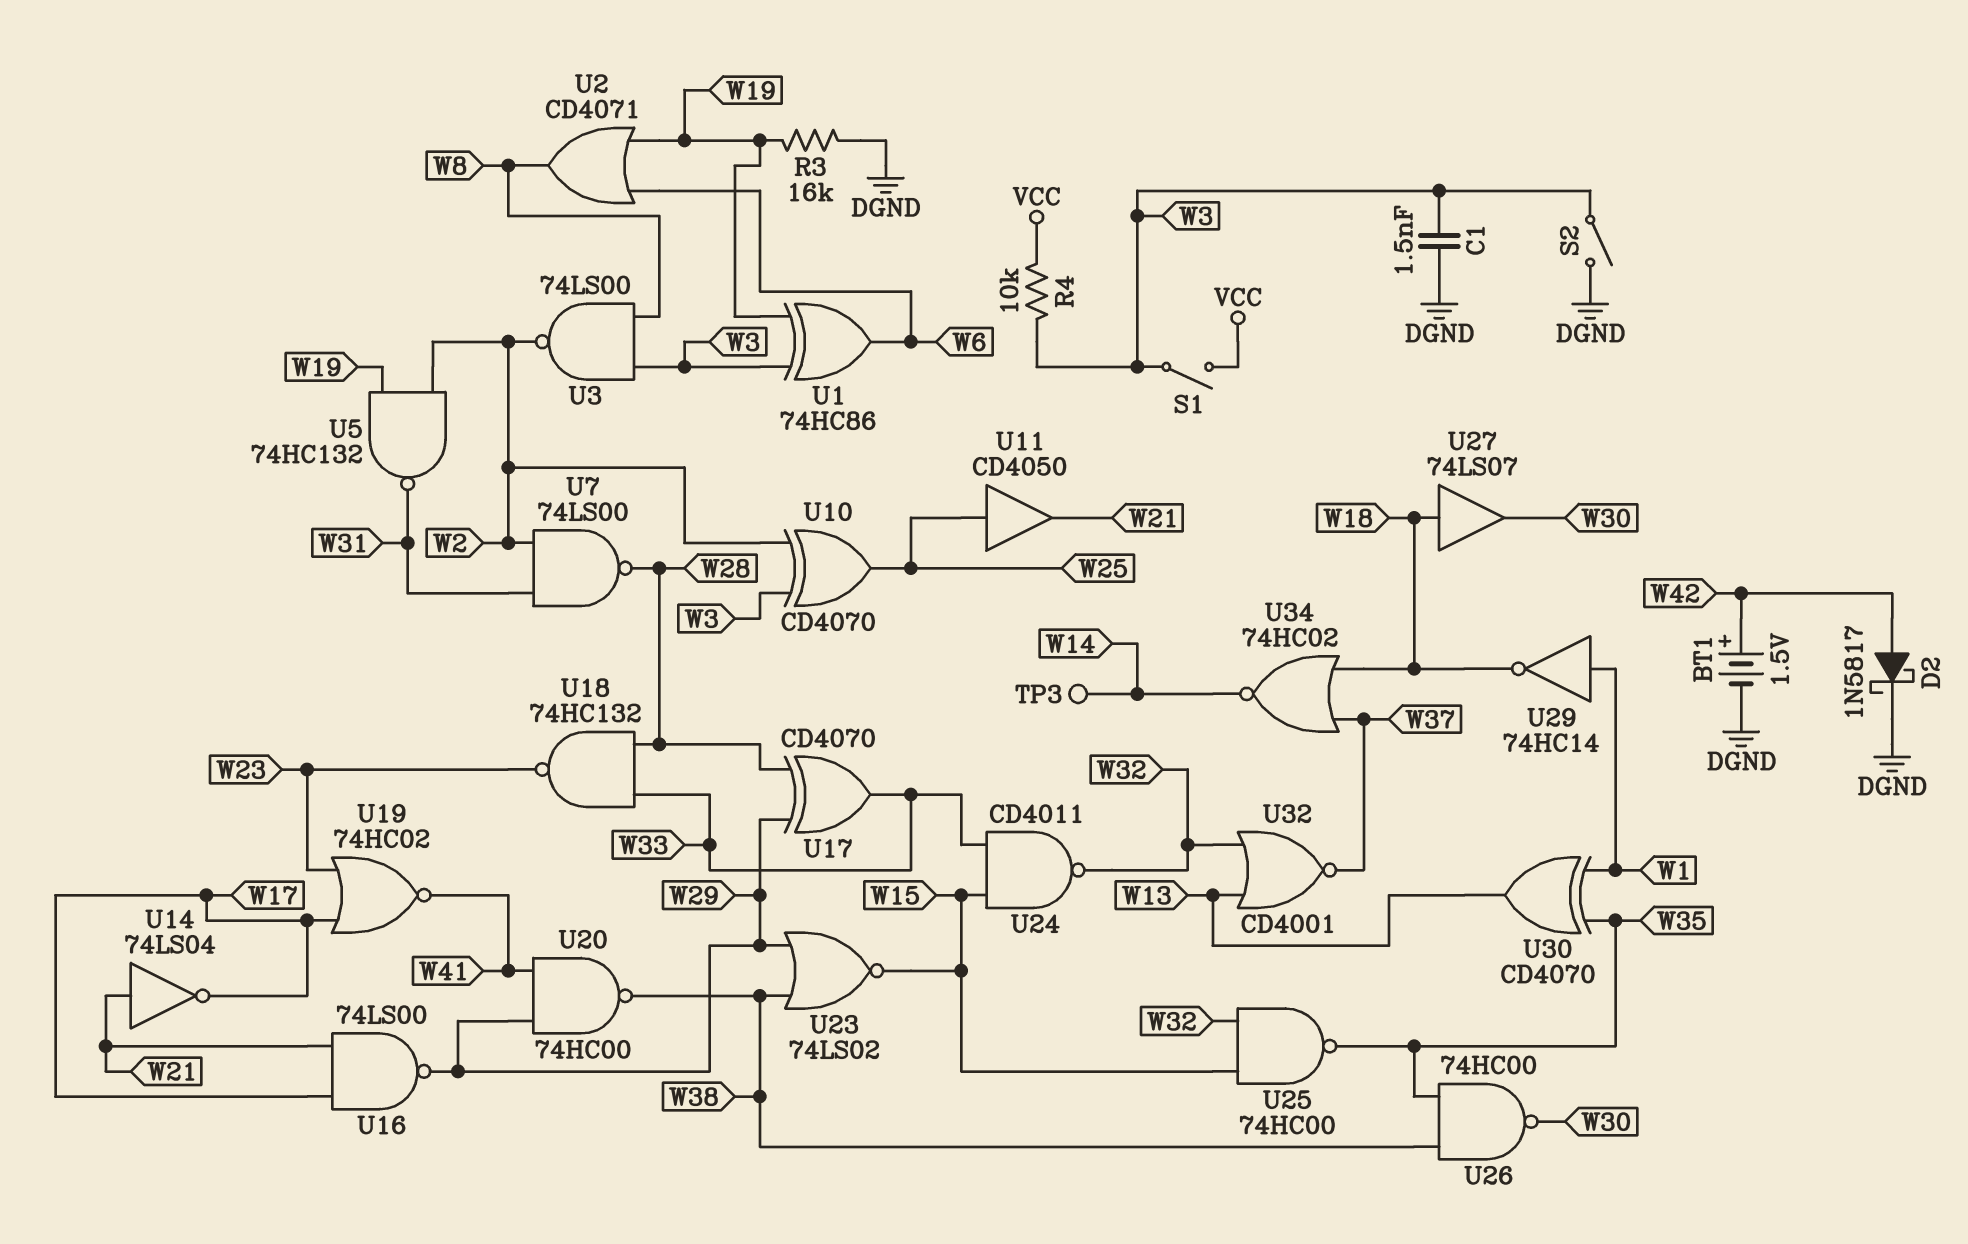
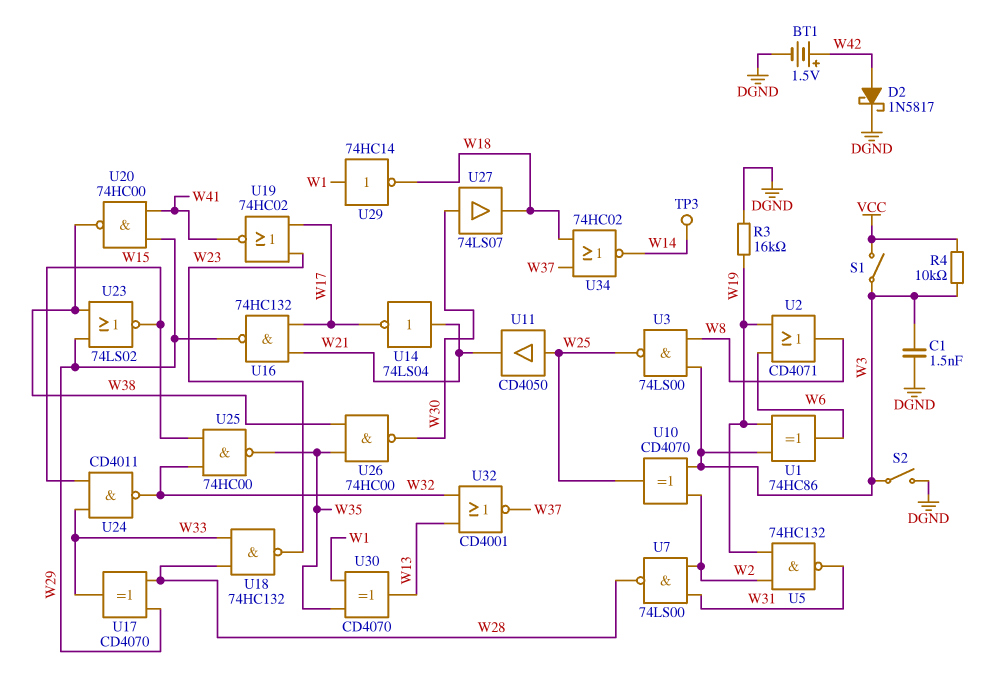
U3: NAND 74LS00 (in W3, in W8, out W2) -> NAND 74LS00 (in W3, in W8, out W25)
U16: NAND 74LS00 (in W17, in W21, out W29) -> NAND 74HC132 (in W17, in W21, out W29)
U27: buffer 74LS07 (in W18, out W30) -> buffer 74LS07 (in W30, out W18)

